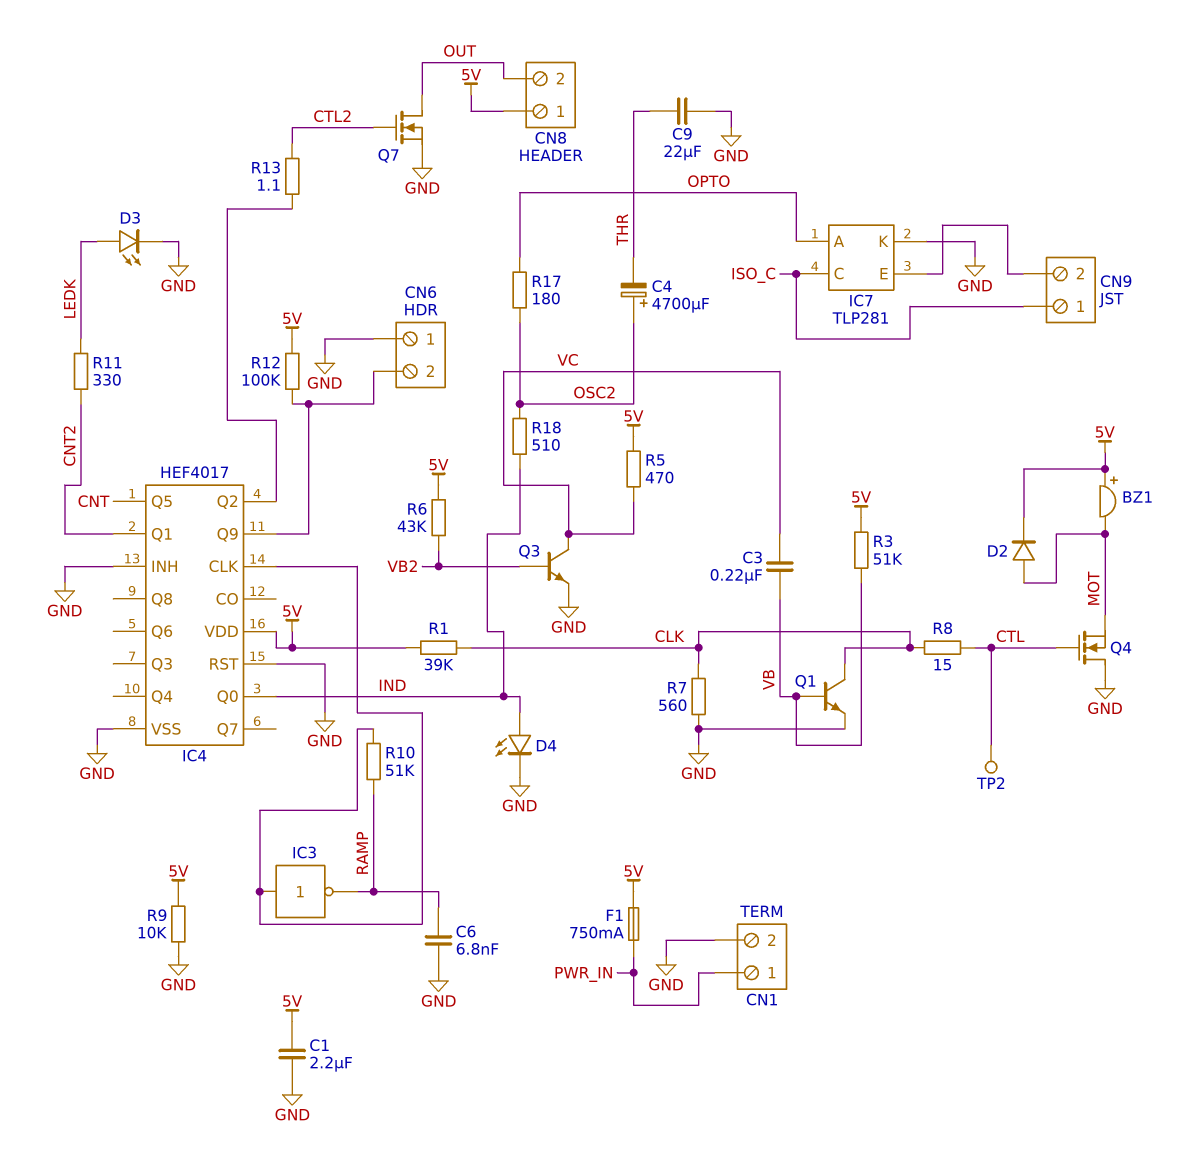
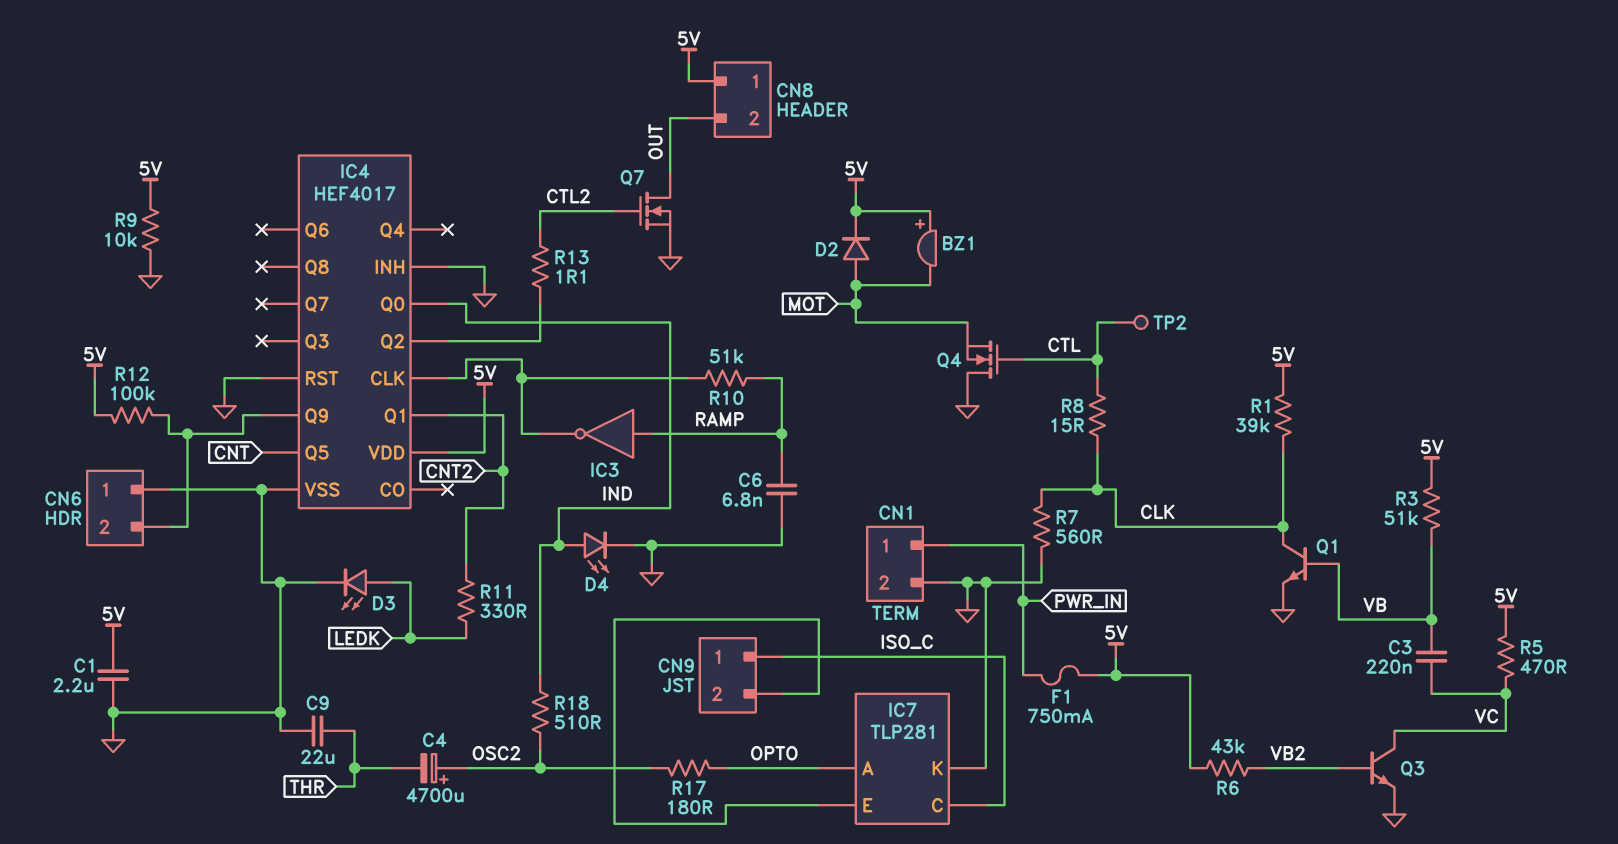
IC3: NOT (in IC4/CLK, out RAMP) -> NOT (in RAMP, out IC4/CLK)

